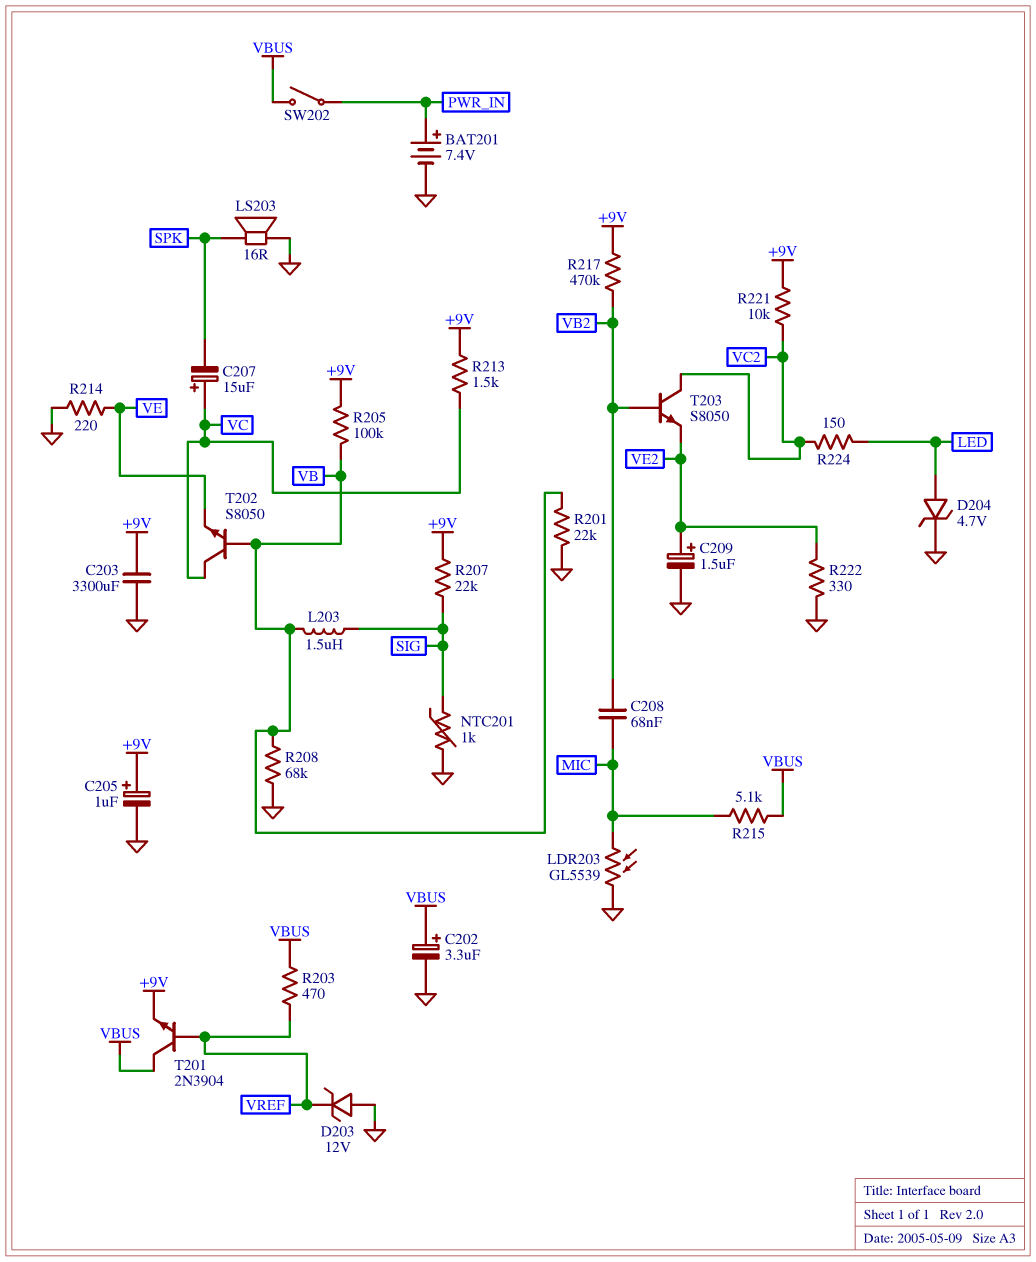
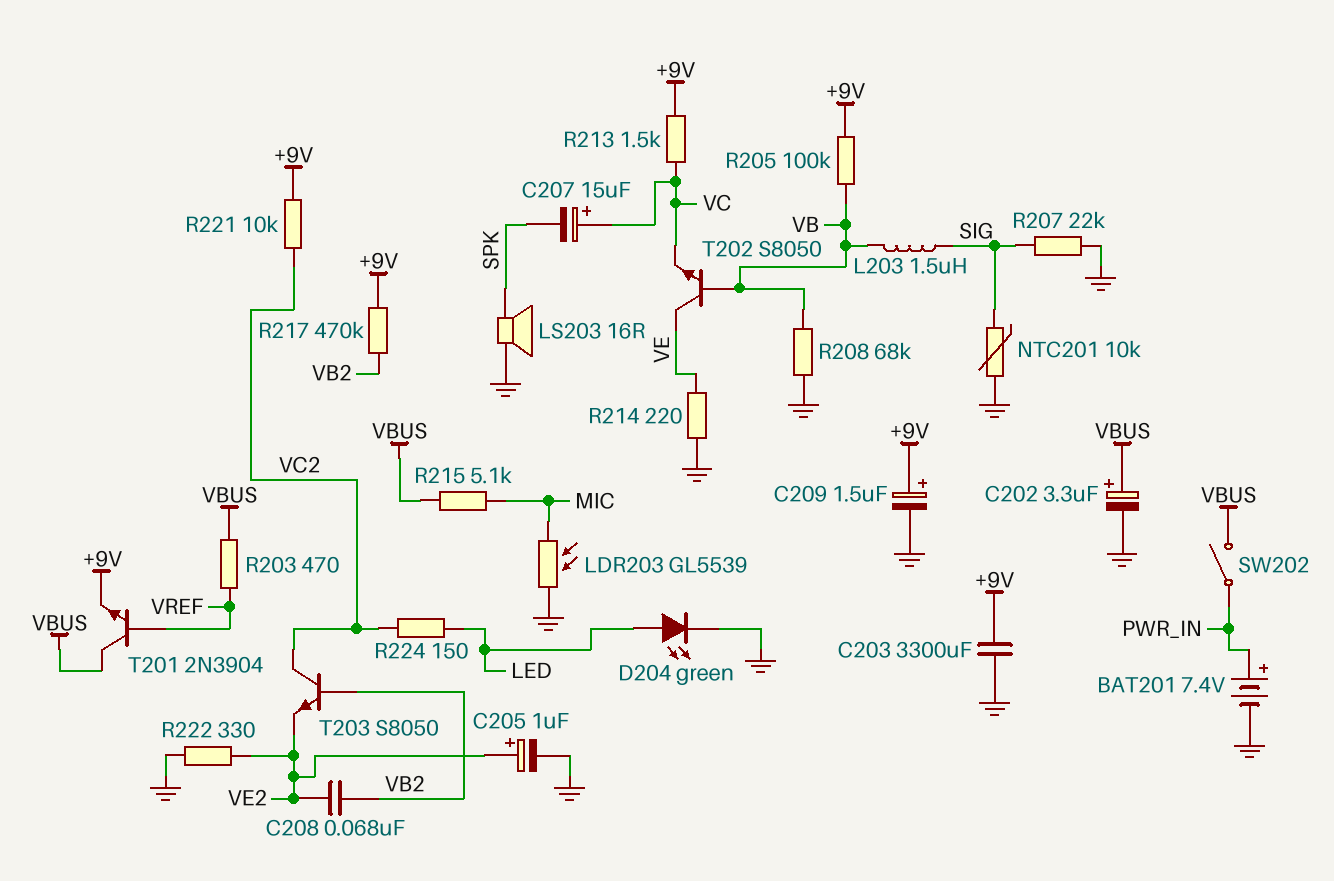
C205: 1uF (plus +9V, minus GND) -> 1uF (plus VE2, minus GND)
C208: 68nF (MIC, VB2) -> 68nF (VB2, VE2)
C209: 1.5uF (plus VE2, minus GND) -> 1.5uF (plus +9V, minus GND)
D203: zener 12V (A GND, K VREF) -> none
D204: zener 4.7V (A LED, K GND) -> LED green (A LED, K GND)
NTC201: 1k (GND, SIG) -> 10k (GND, SIG)
R201: 22k (GND, VB) -> none
R207: 22k (+9V, SIG) -> 22k (GND, SIG)
T202: NPN S8050 (B VB, C VC, E VE) -> NPN S8050 (B VB, C VE, E VC)

